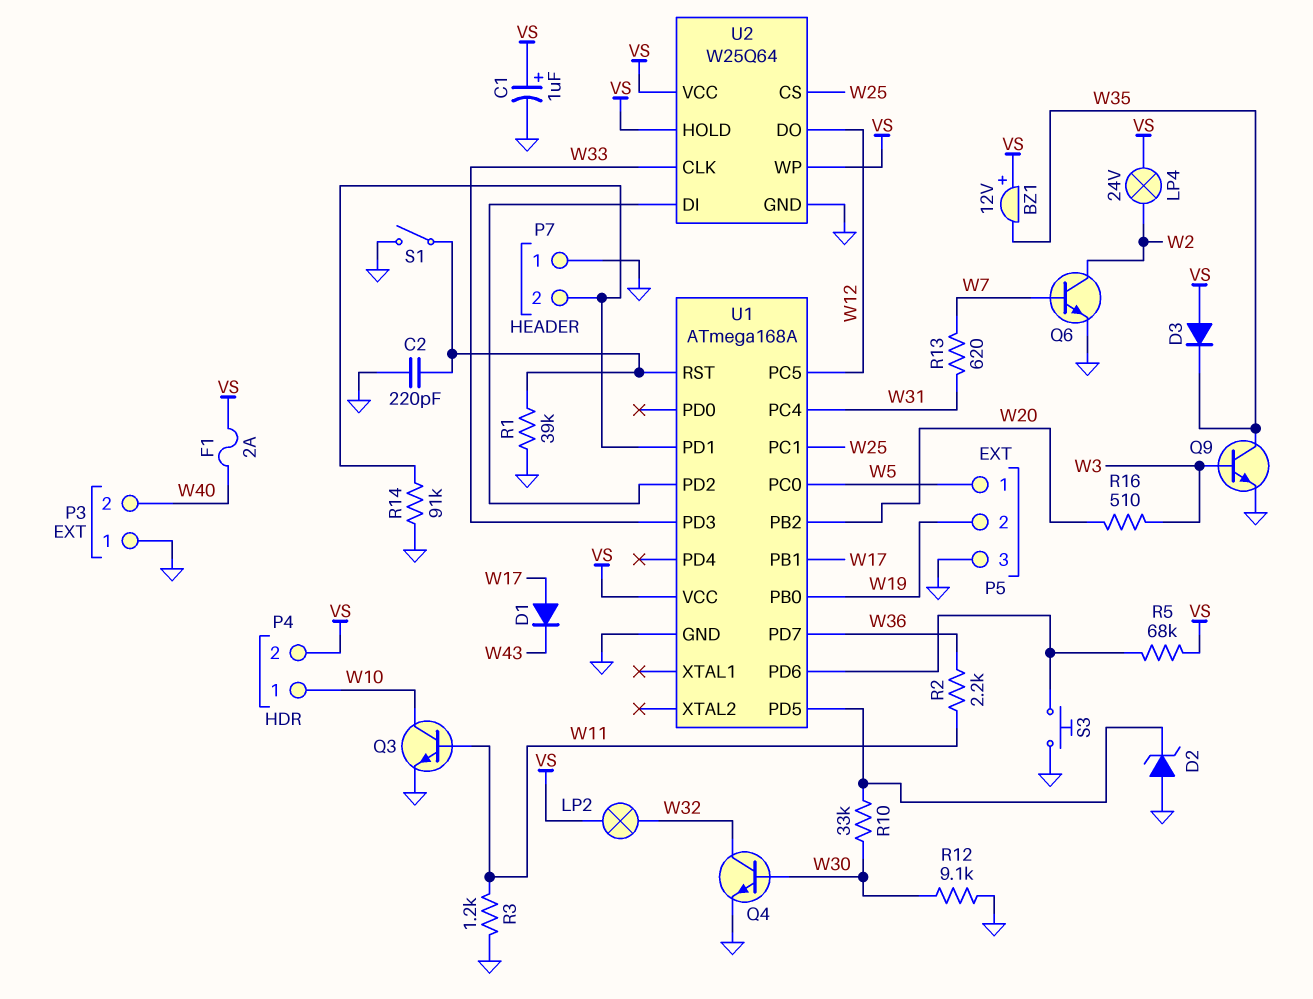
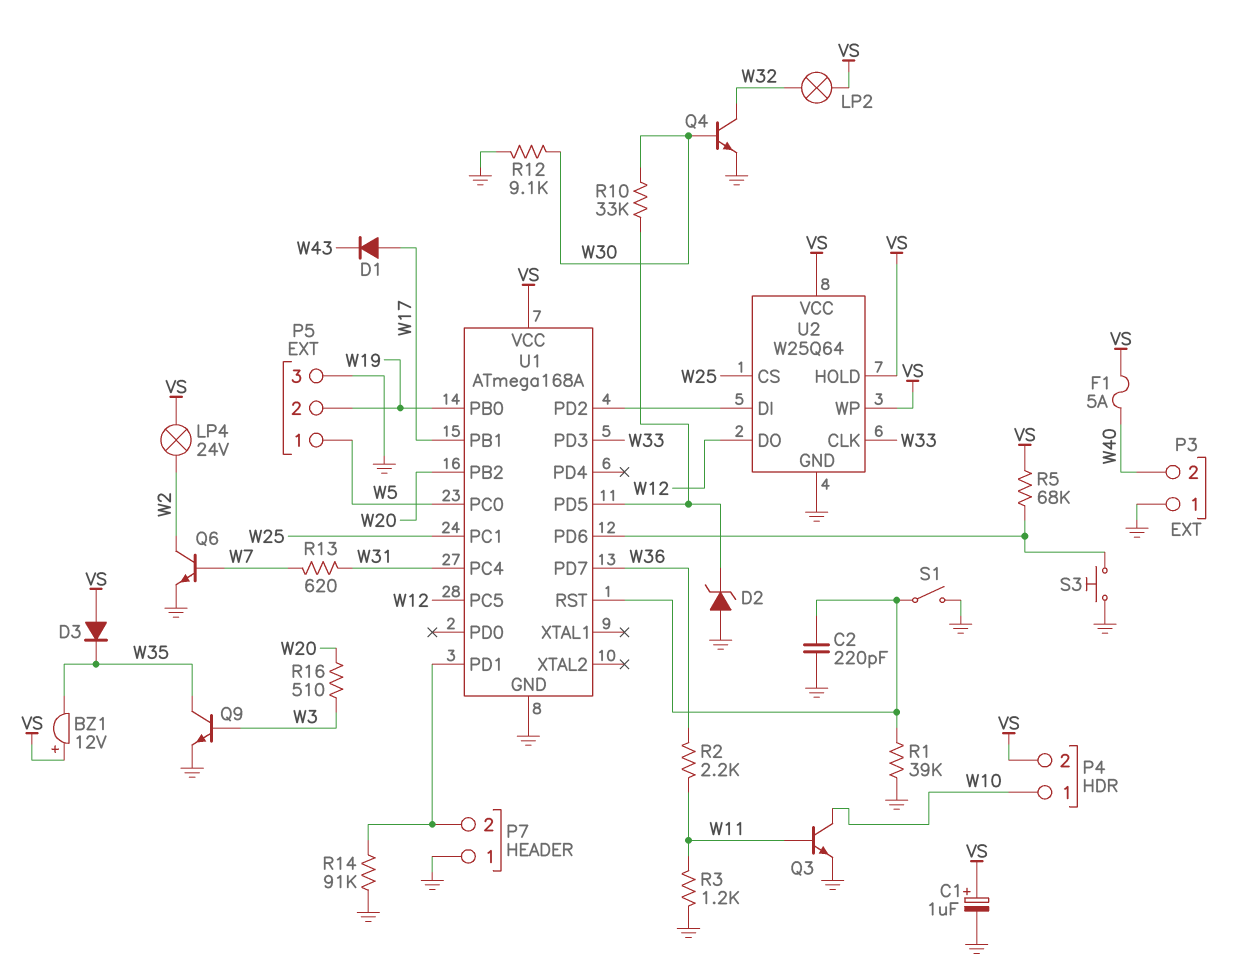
F1: 2A (VS, W40) -> 5A (VS, W40)

